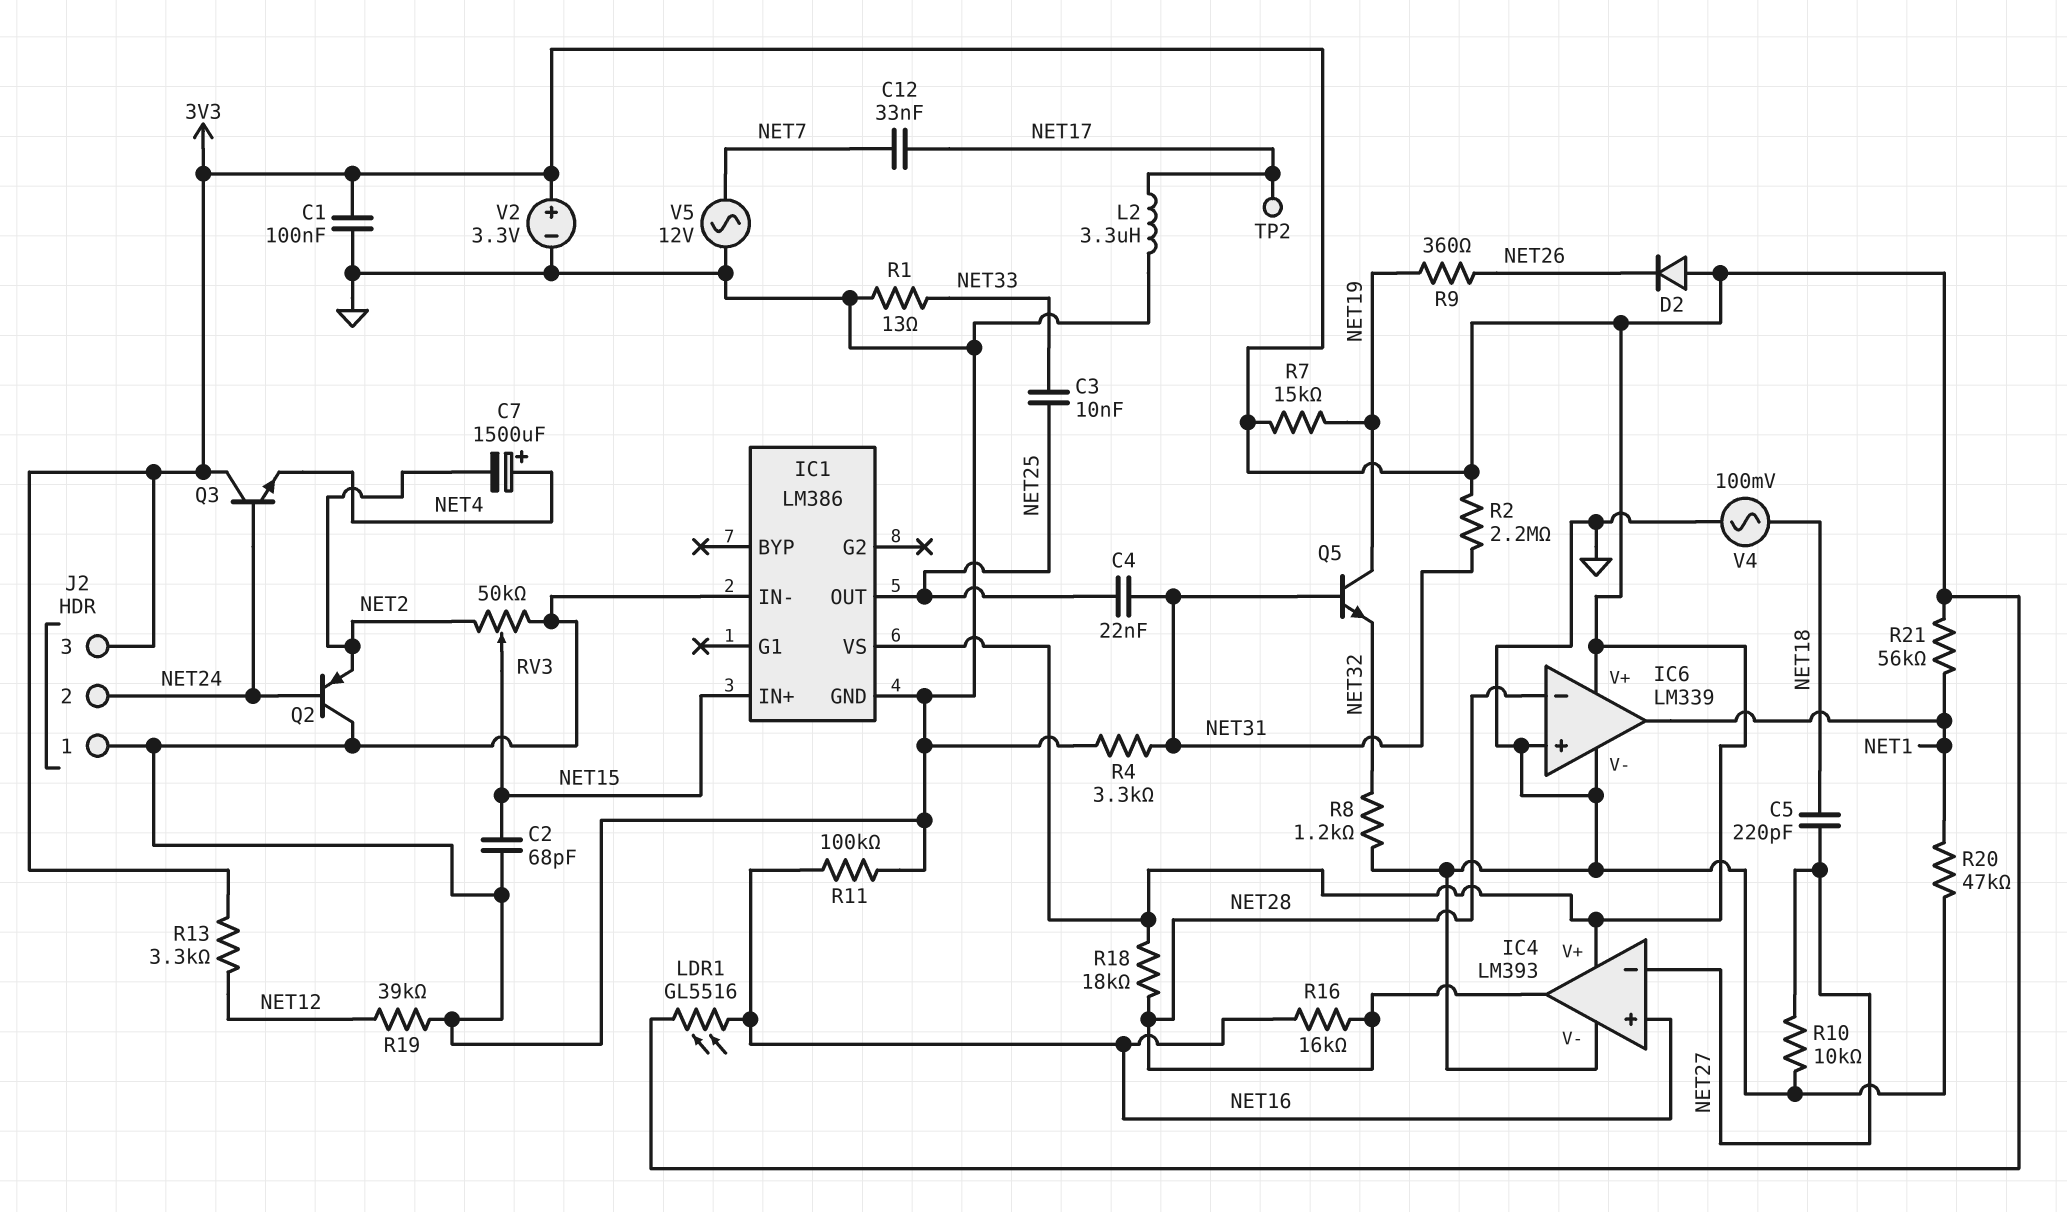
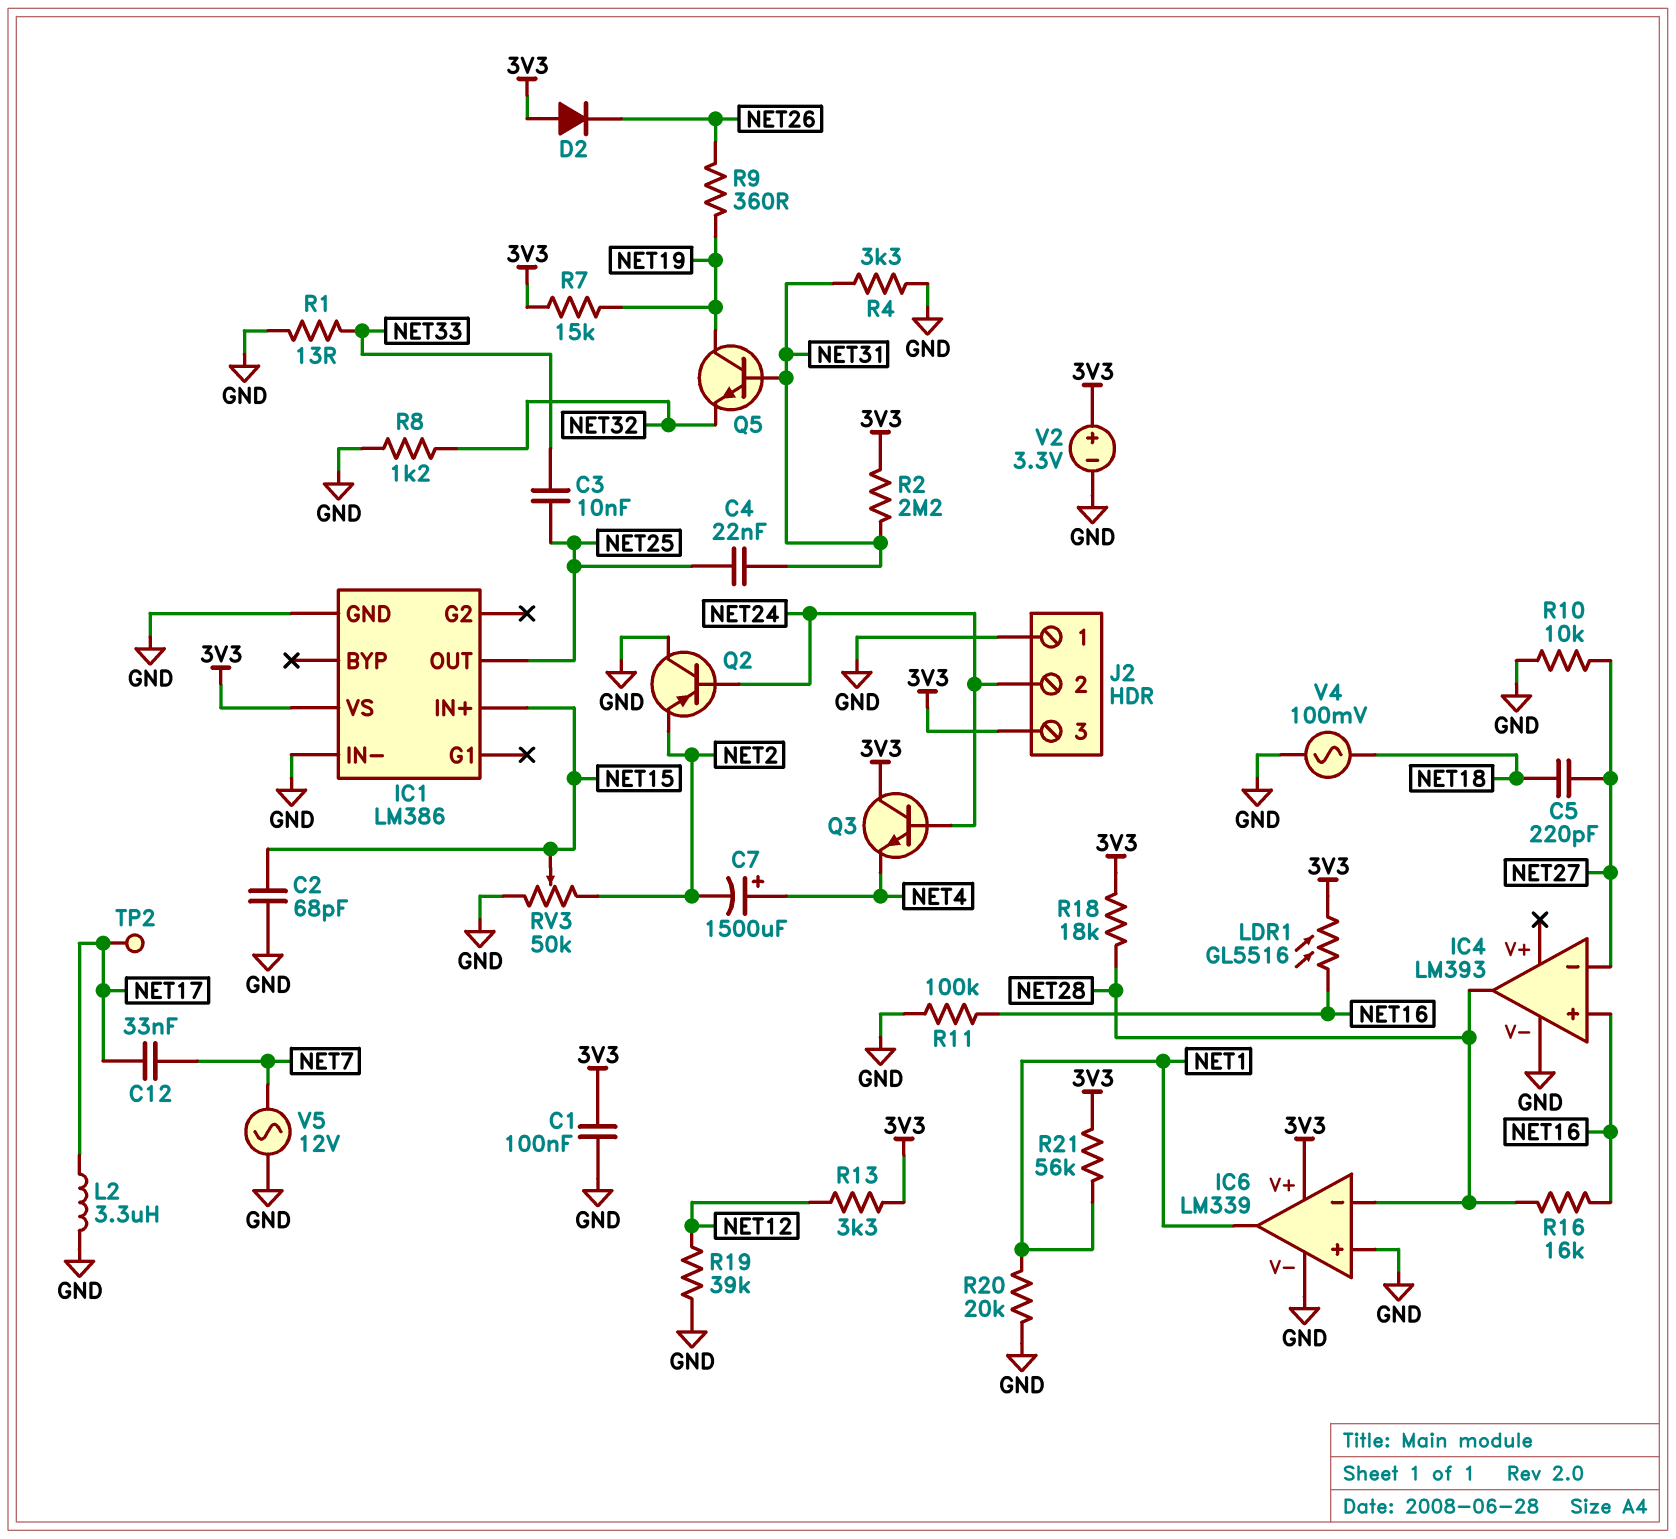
IC4 pin V+: 3V3 -> none
R20: 47k (GND, NET1) -> 20k (GND, NET1)

